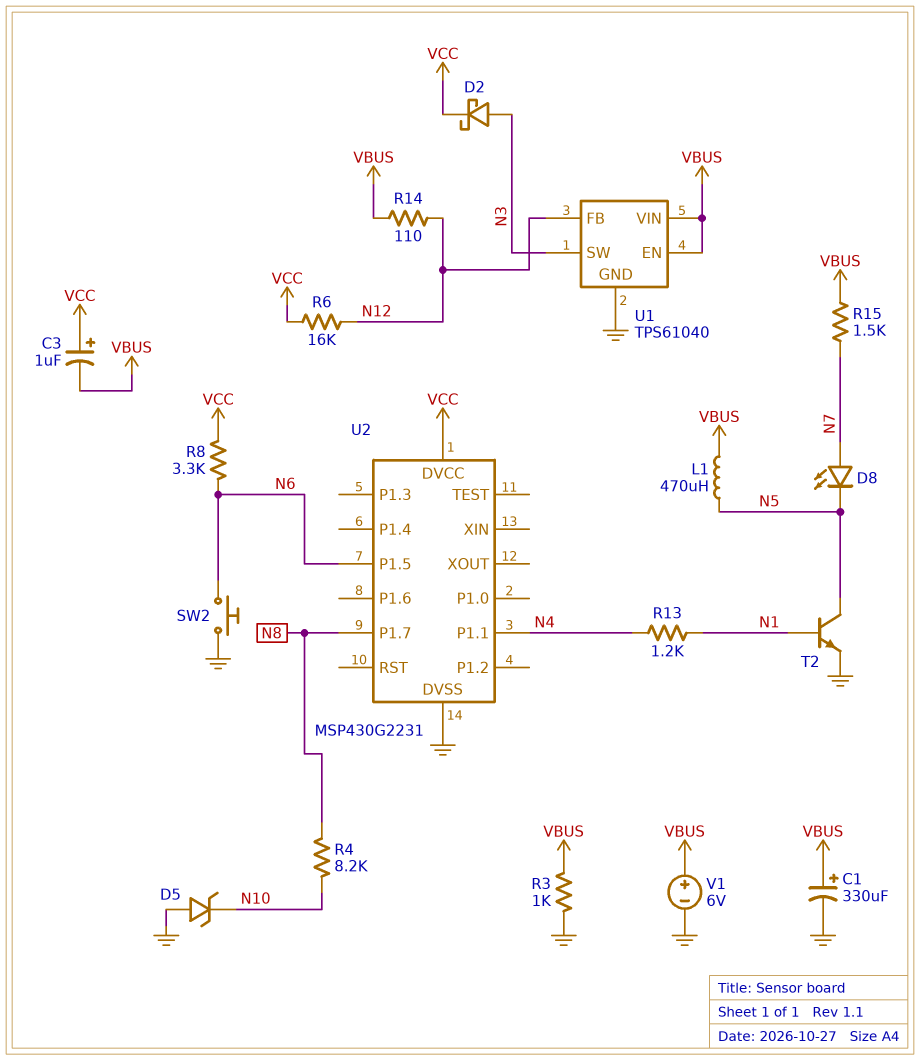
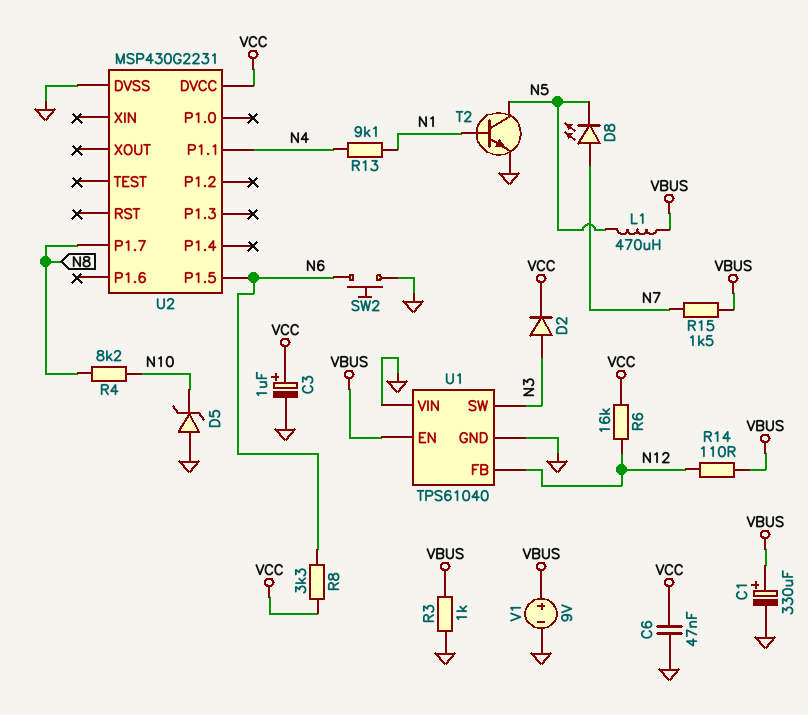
C3: 1uF (plus VCC, minus VBUS) -> 1uF (plus VCC, minus GND)
C6: none -> 47nF (GND, VCC)
D2: schottky (A N3, K VCC) -> diode (A N3, K VCC)
R13: 1.2k (N1, N4) -> 9.1k (N1, N4)
U1 pin VIN: VBUS -> GND
V1: 6V (plus VBUS, minus GND) -> 9V (plus VBUS, minus GND)

